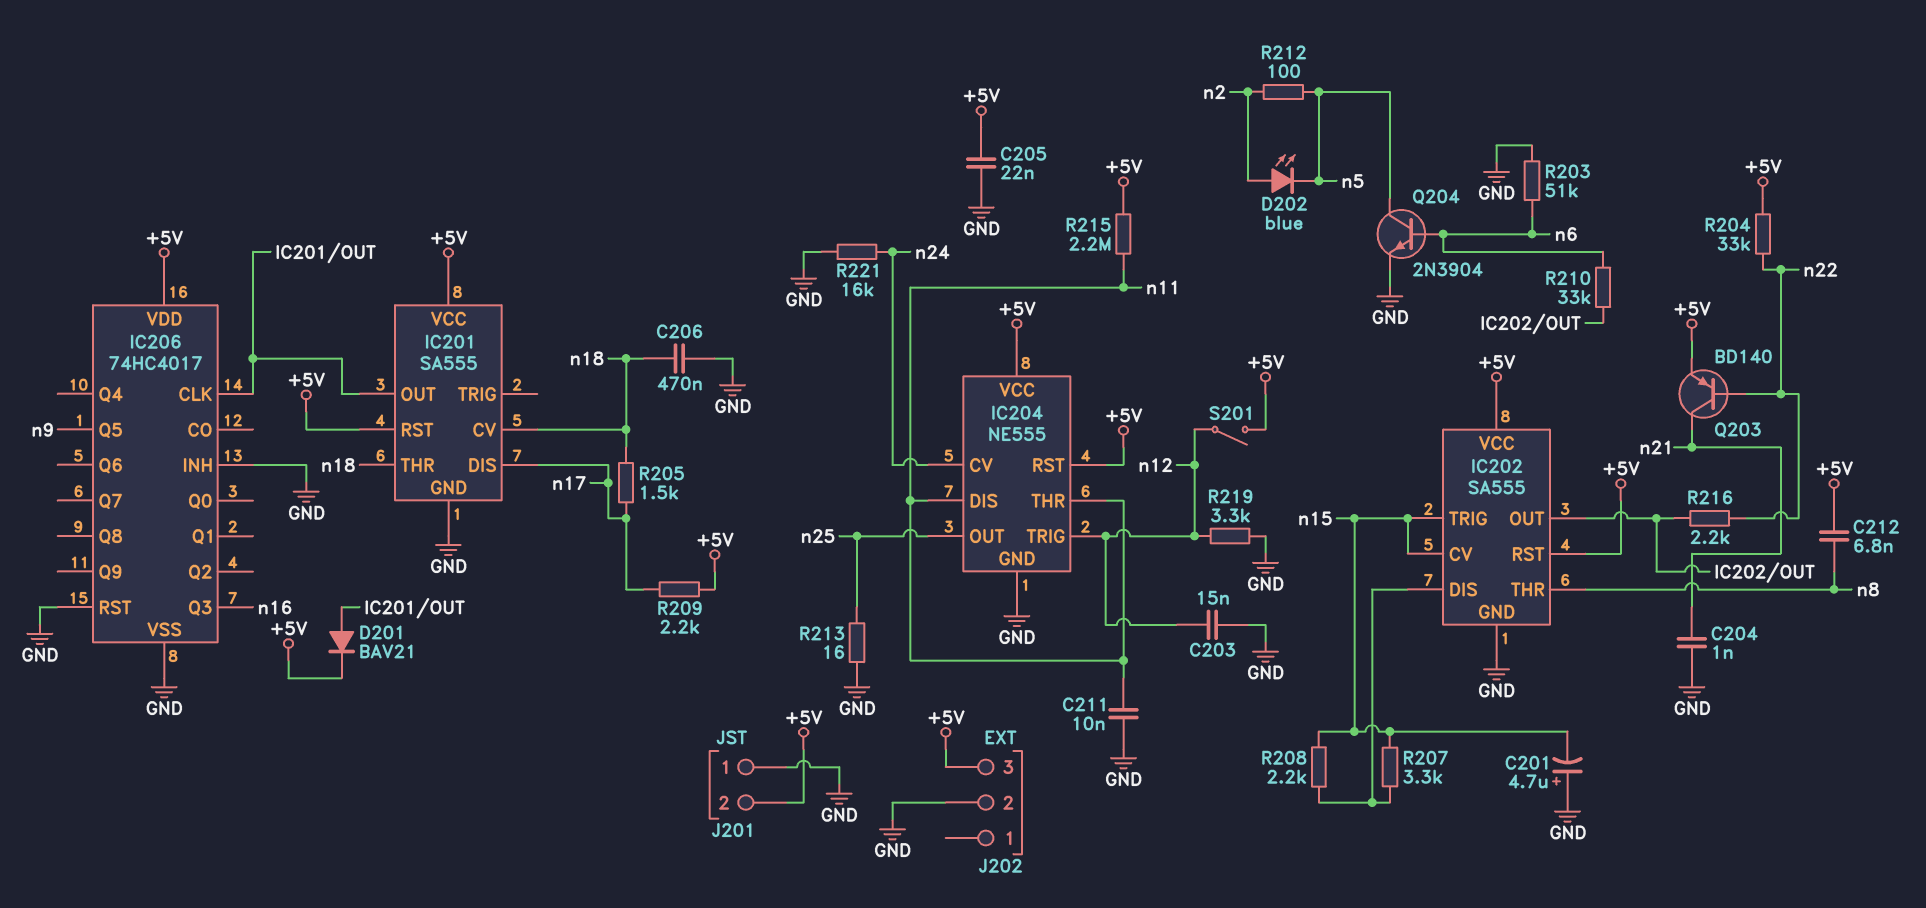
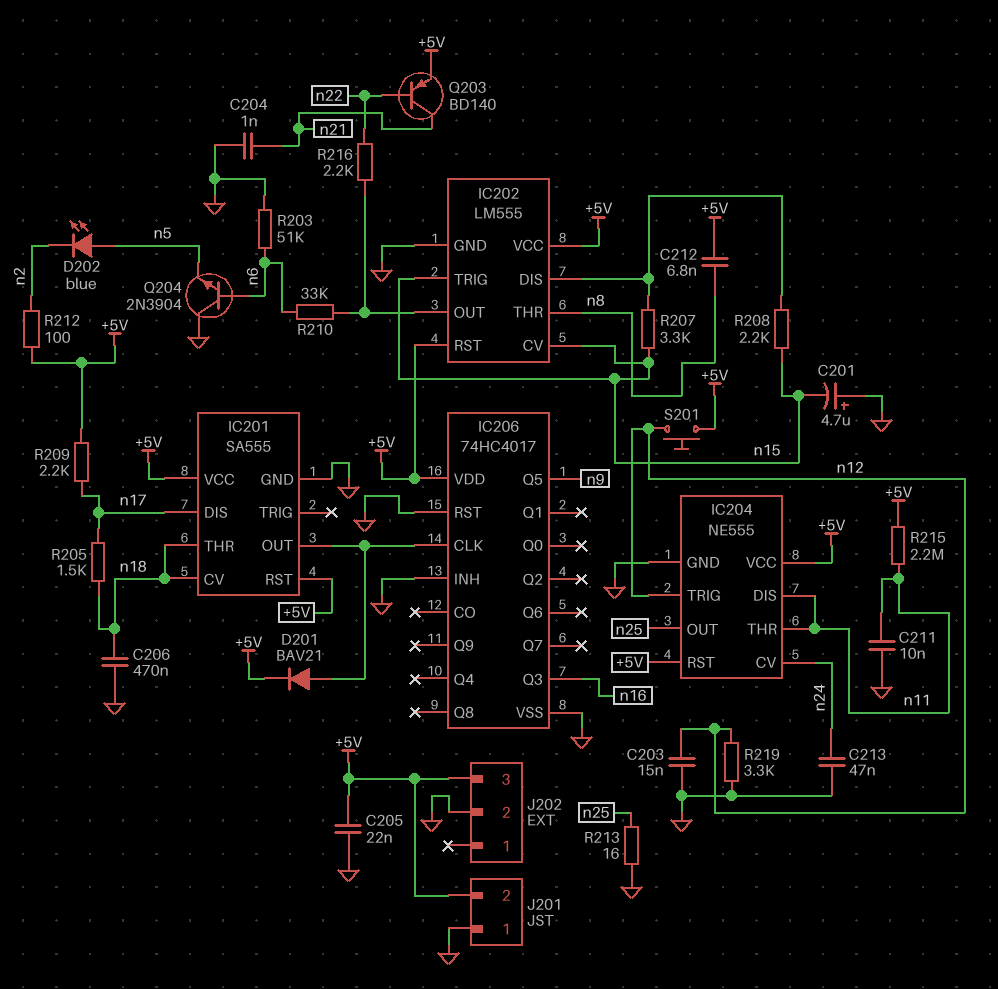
C213: none -> 47nF (GND, n24)
D202: LED blue (A n2, K n5) -> LED blue (A n5, K n2)
IC202: SA555 -> LM555
Q204: NPN 2N3904 (B n6, C n5, E GND) -> NPN 2N3904 (B n6, C GND, E n5)
R204: 33k (+5V, n22) -> none
R212: 100 (n2, n5) -> 100 (+5V, n2)
R221: 16k (GND, n24) -> none
S201: switch (+5V, n12) -> button (+5V, n12)

